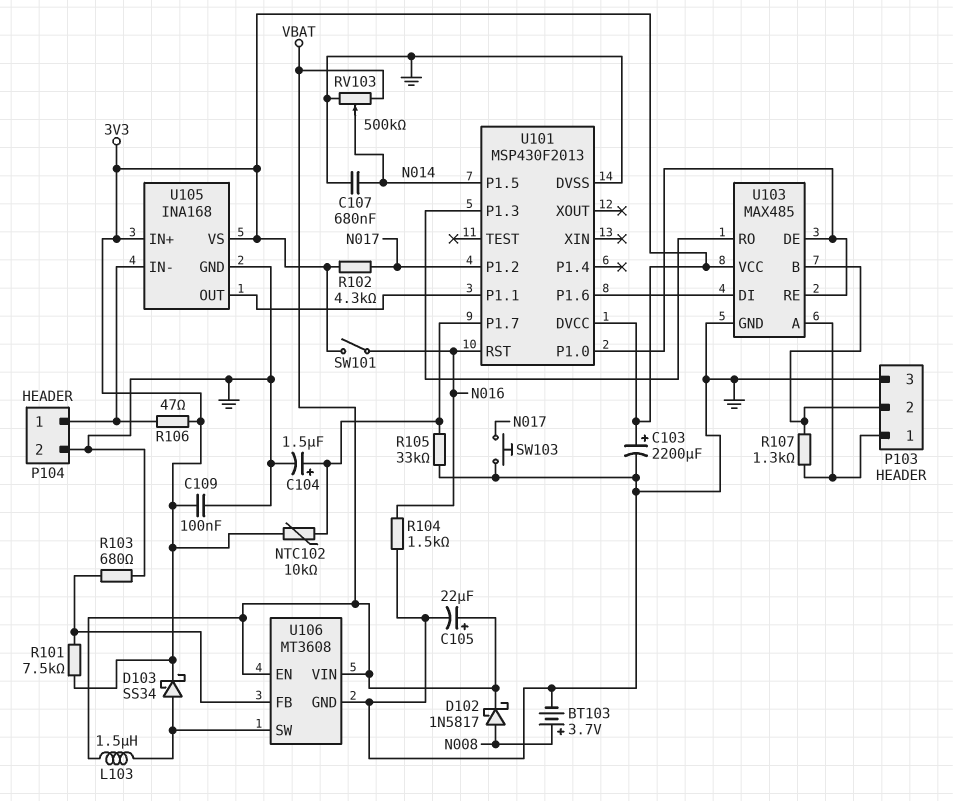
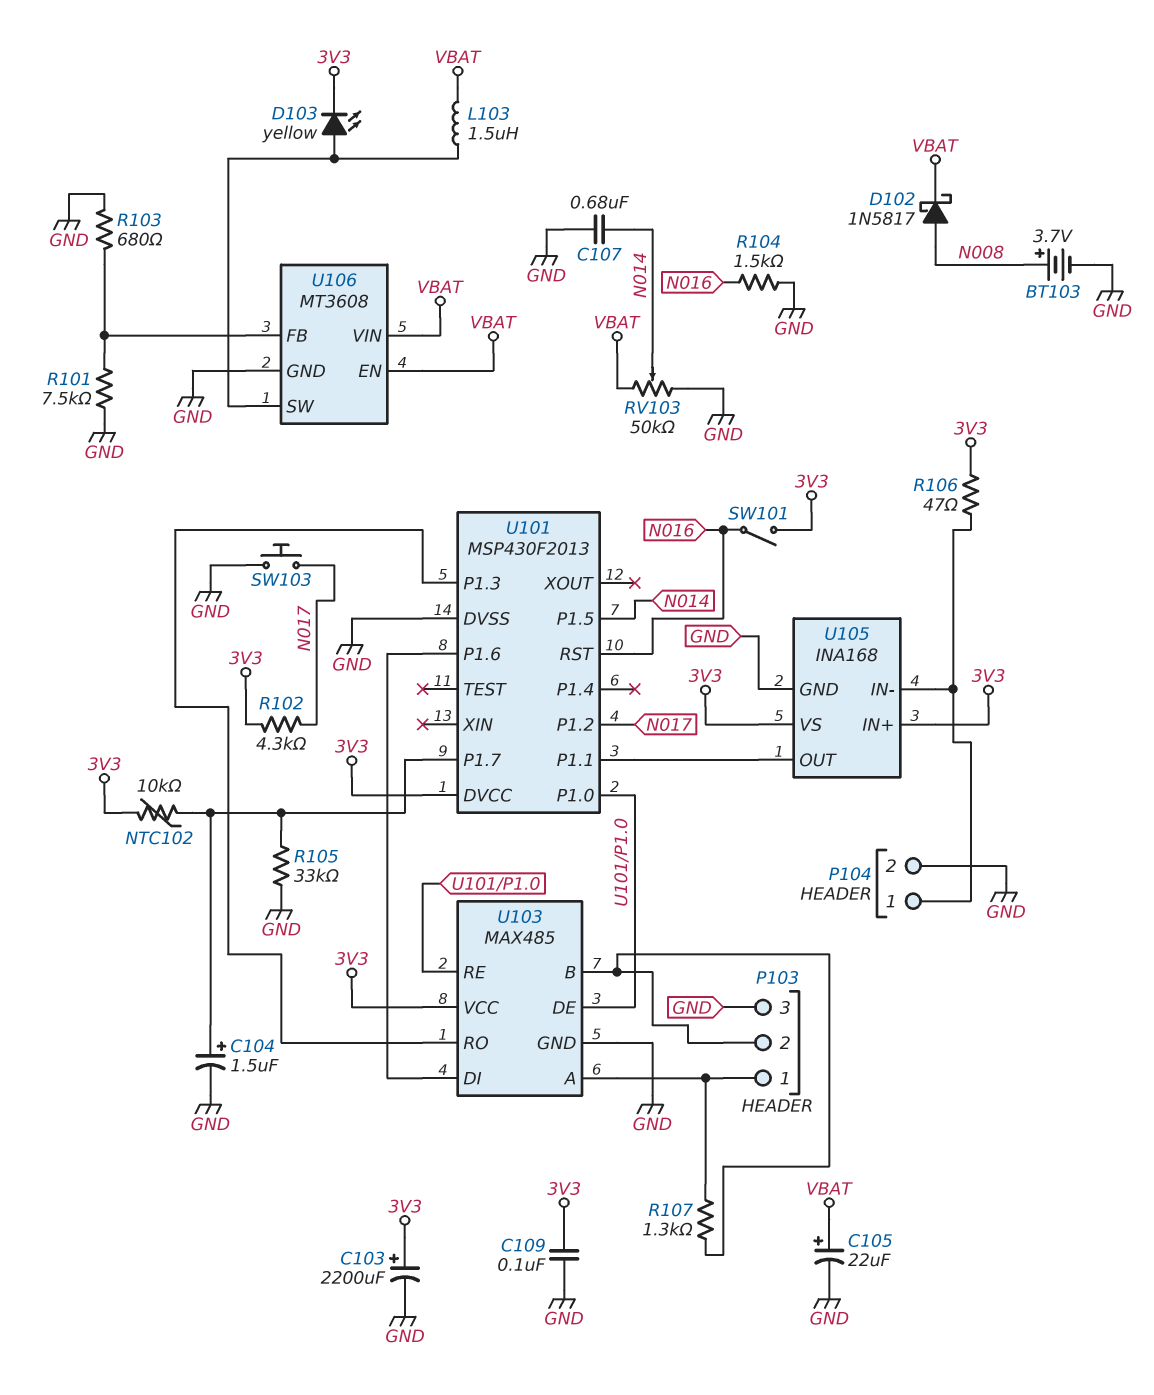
D103: schottky SS34 (A U106/SW, K 3V3) -> LED yellow (A U106/SW, K 3V3)
R101: 7.5k (3V3, U106/FB) -> 7.5k (GND, U106/FB)
RV103: 500k (GND, VBAT, wiper N014) -> 50k (GND, VBAT, wiper N014)

